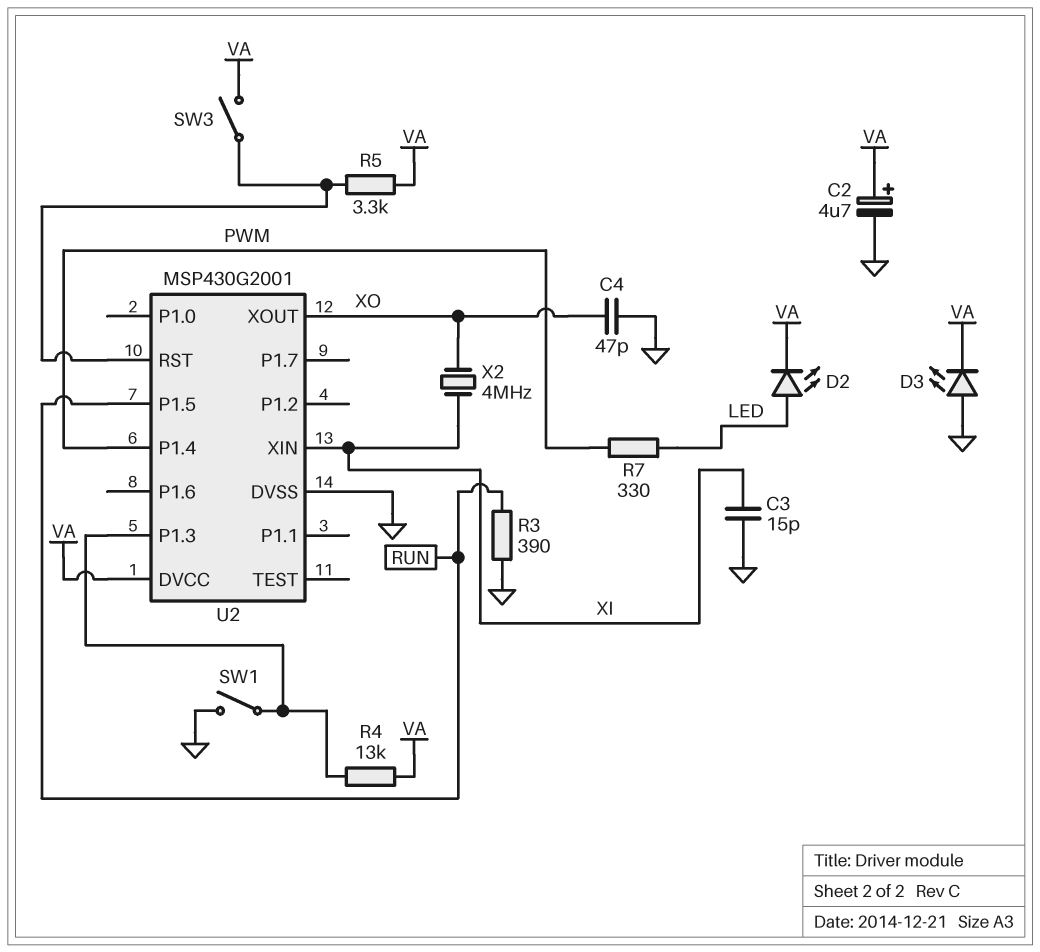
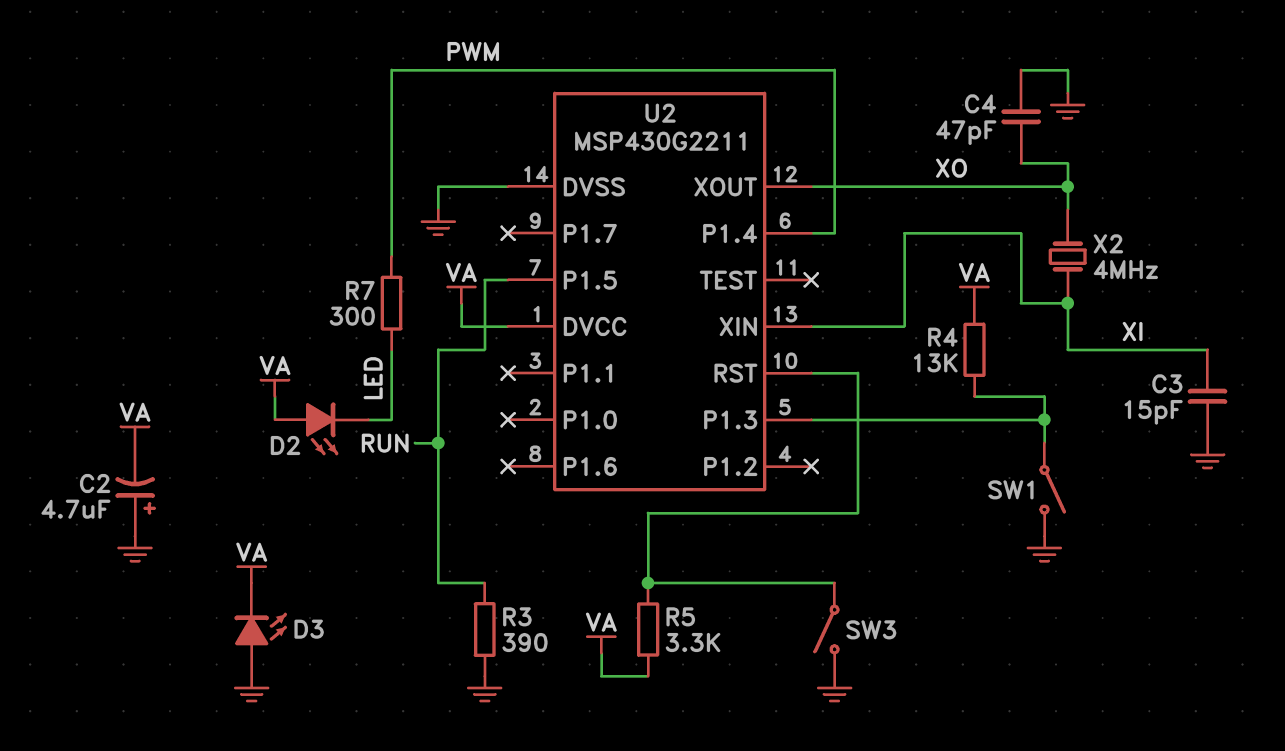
C2: 4.7uF (plus VA, minus GND) -> 4.7uF (plus GND, minus VA)
D2: LED (A LED, K VA) -> LED (A VA, K LED)
R7: 330 (LED, PWM) -> 300 (LED, PWM)
SW3: switch (U2/RST, VA) -> switch (GND, U2/RST)
U2: MSP430G2001 -> MSP430G2211

